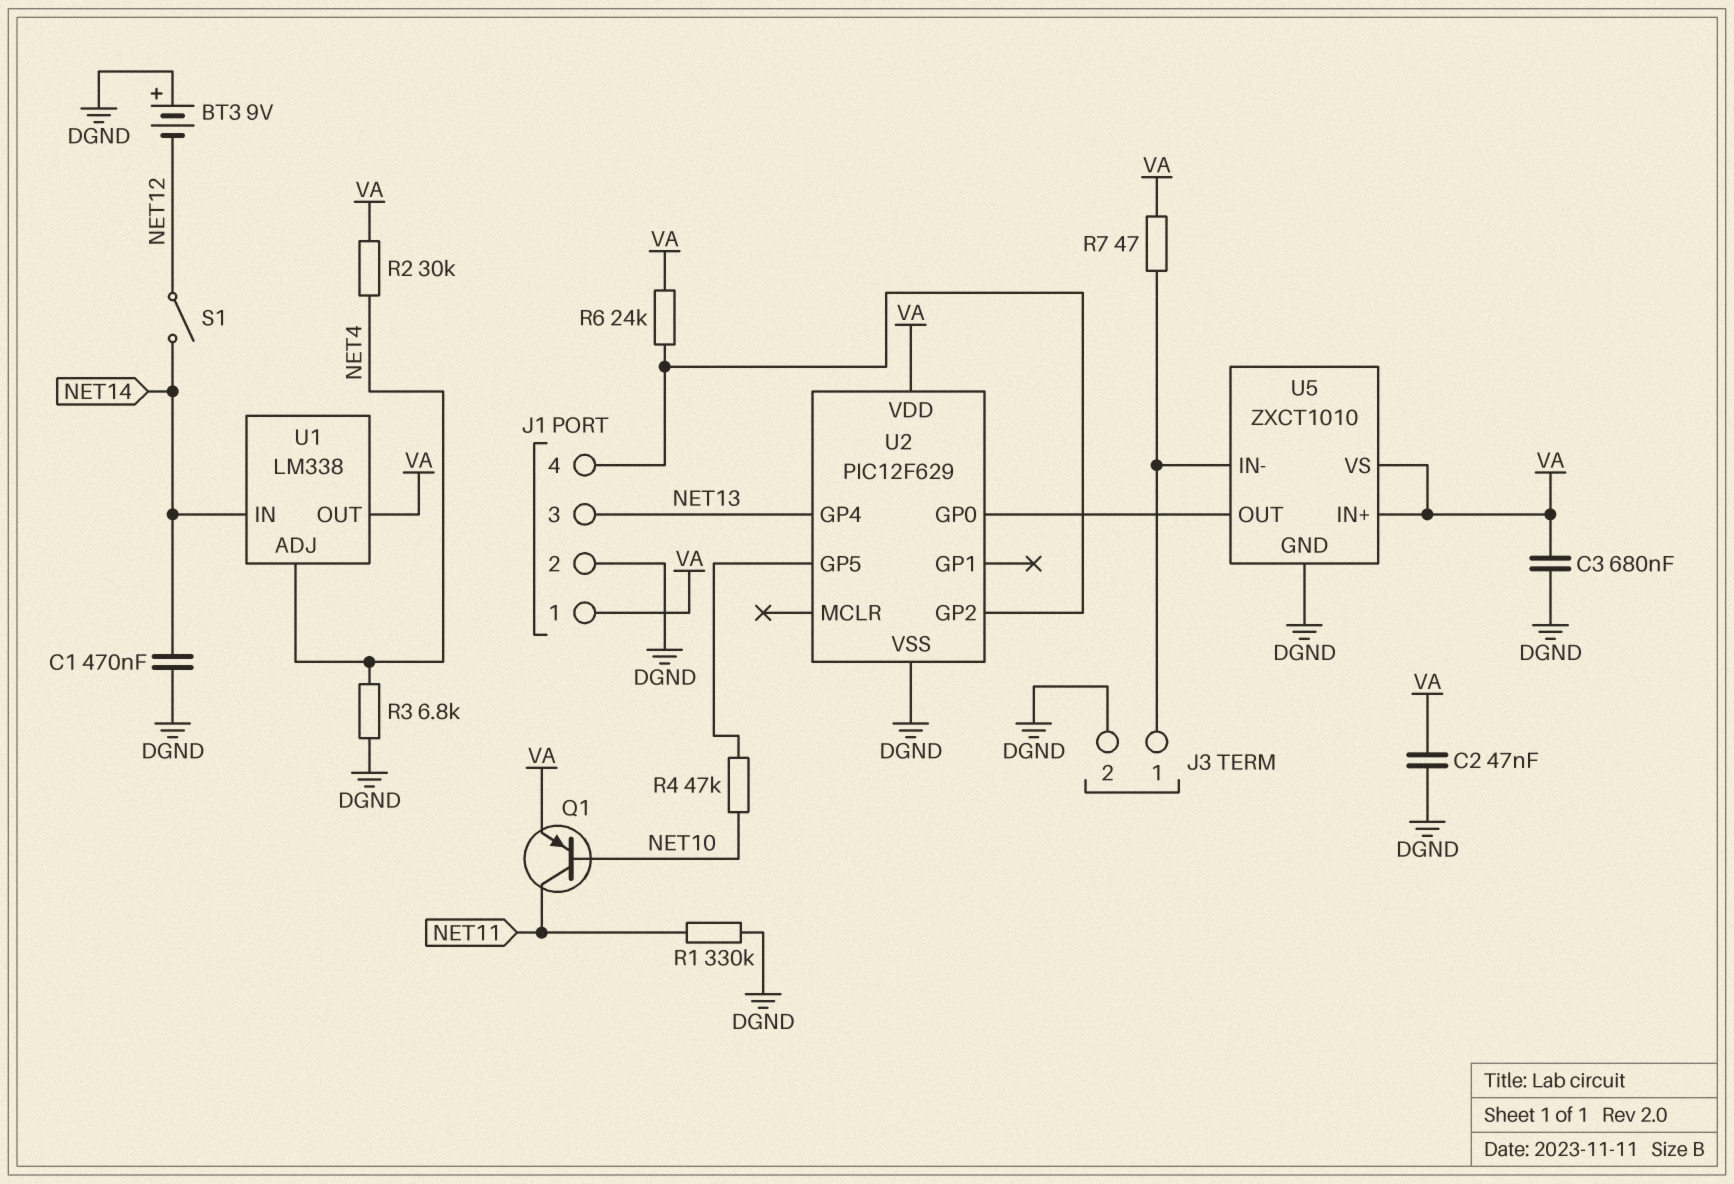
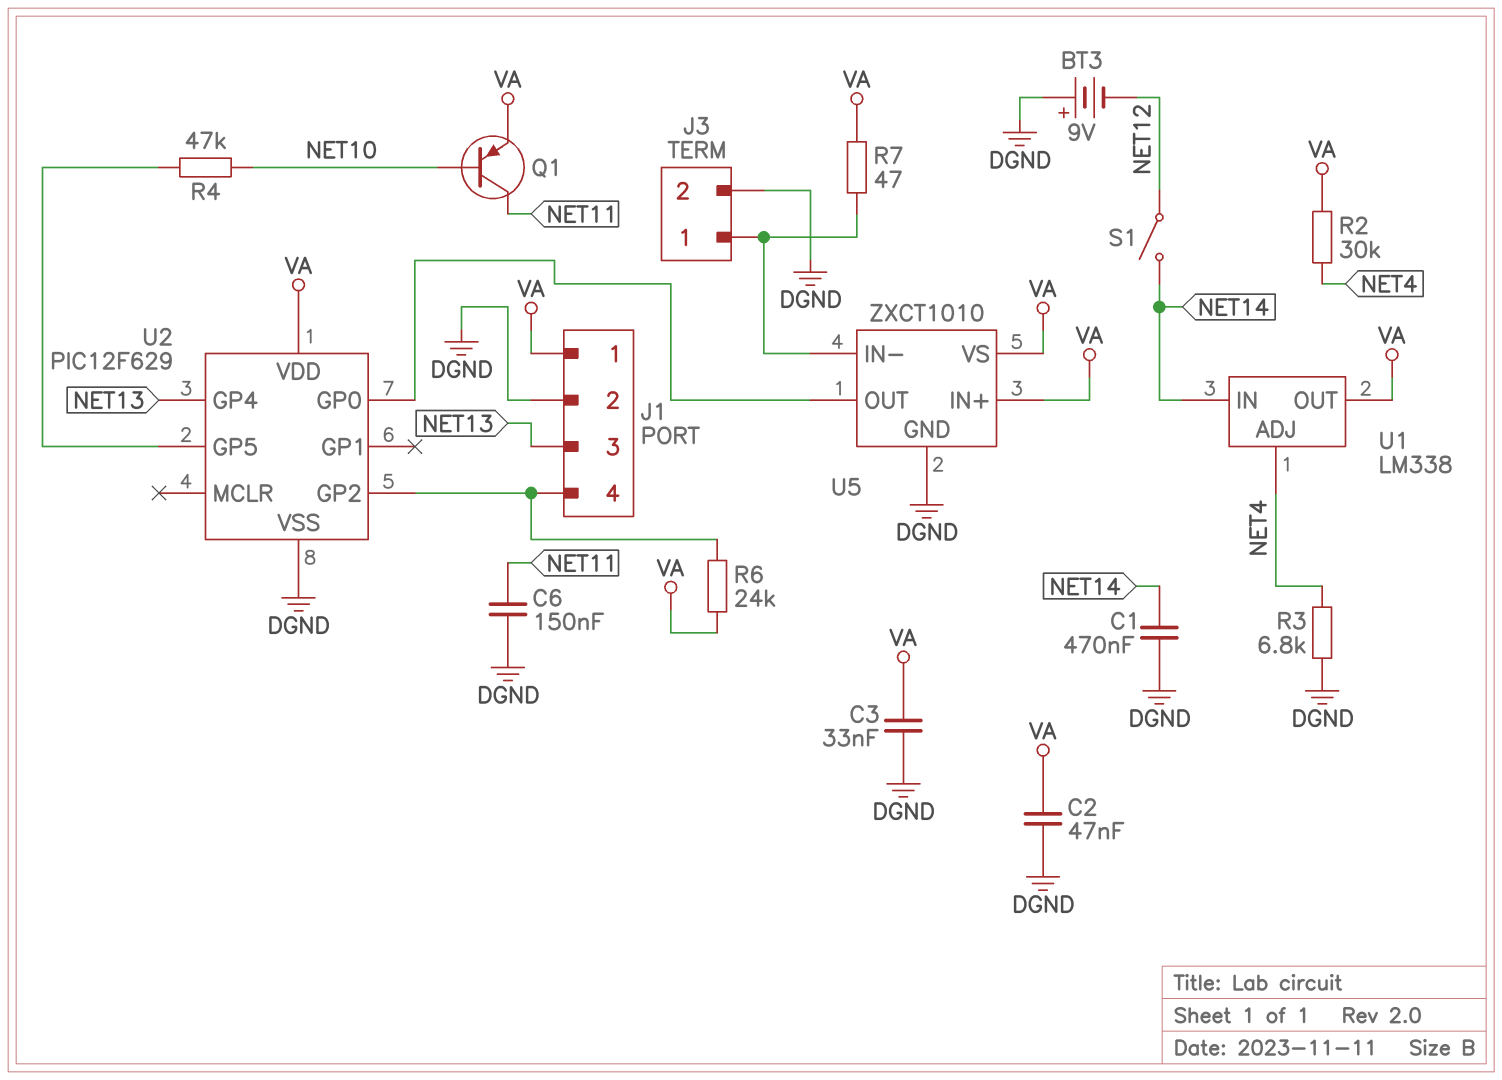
C3: 680nF (DGND, VA) -> 33nF (DGND, VA)
C6: none -> 150nF (DGND, NET11)
R1: 330k (DGND, NET11) -> none

